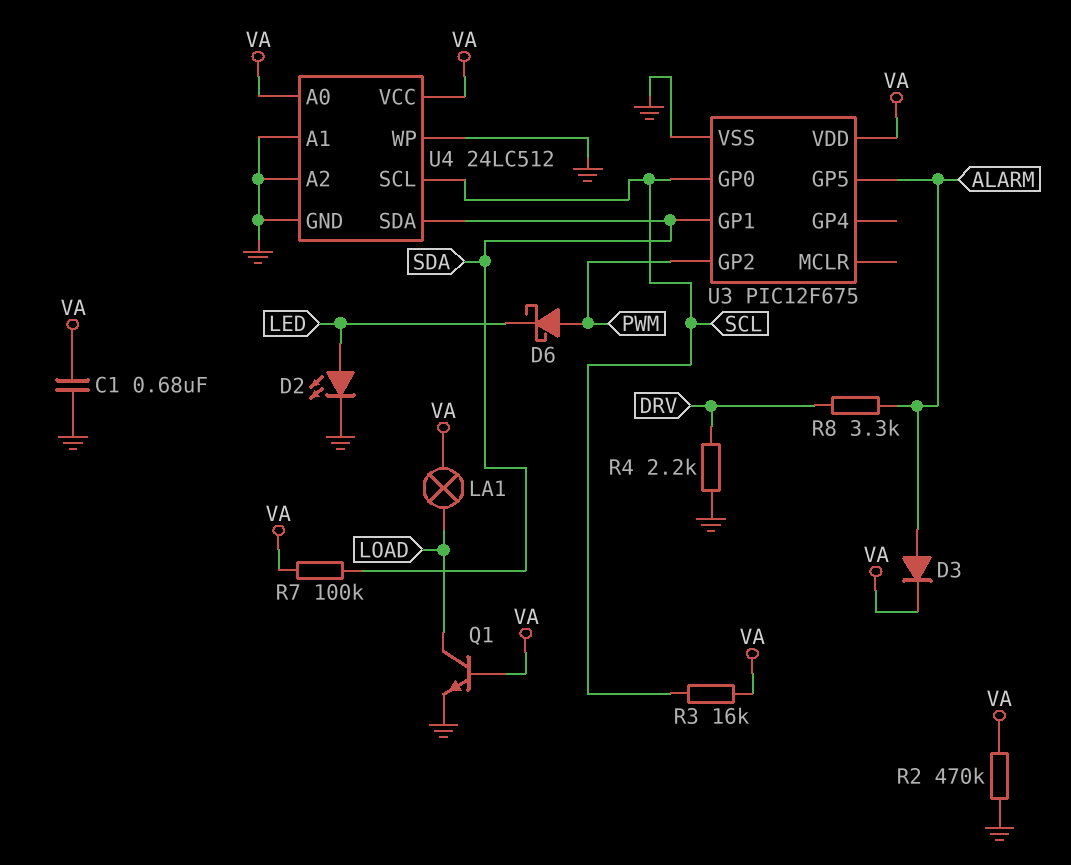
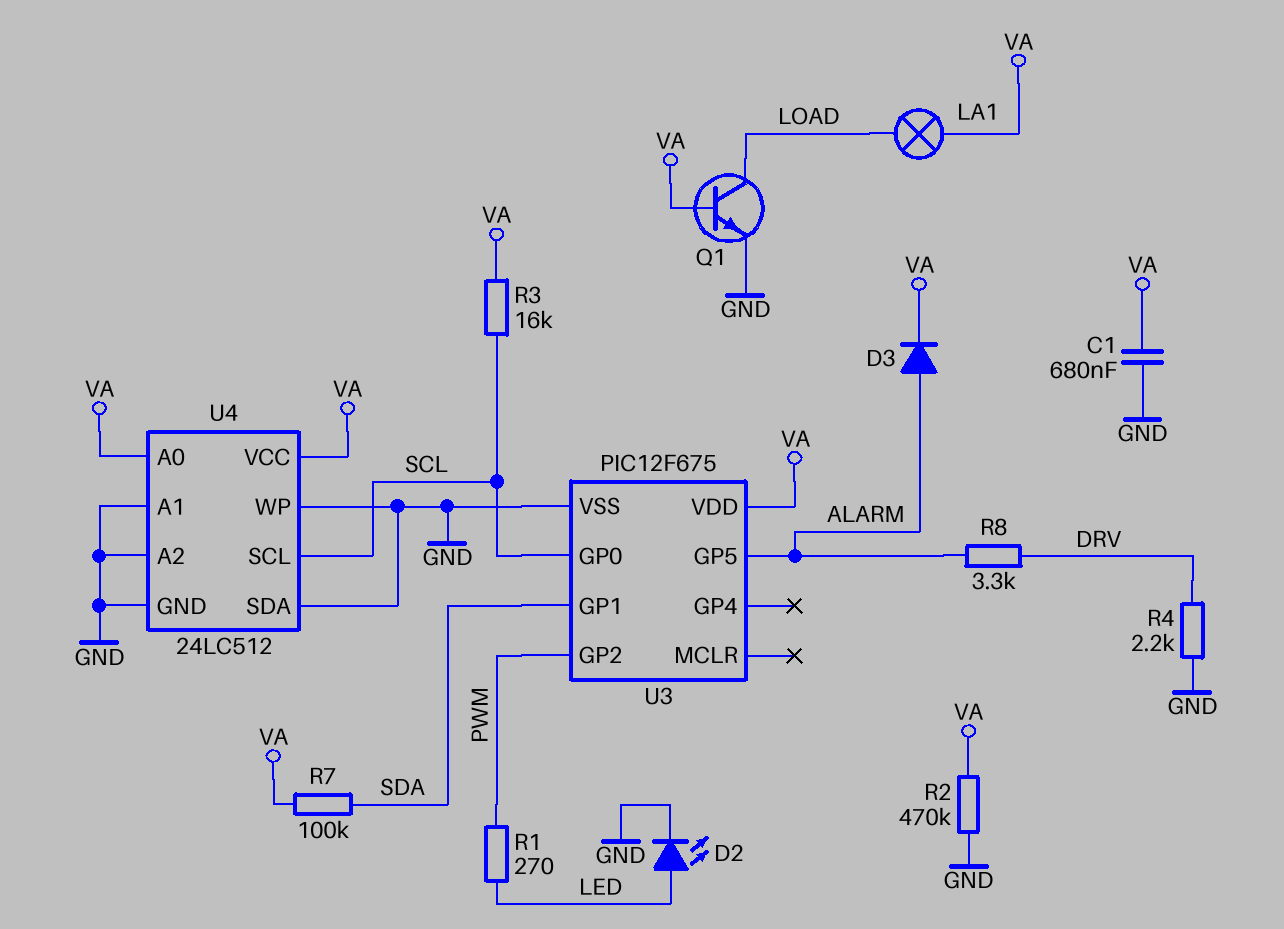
D6: schottky (A PWM, K LED) -> none
R1: none -> 270 (LED, PWM)
U4 pin SDA: SDA -> GND

